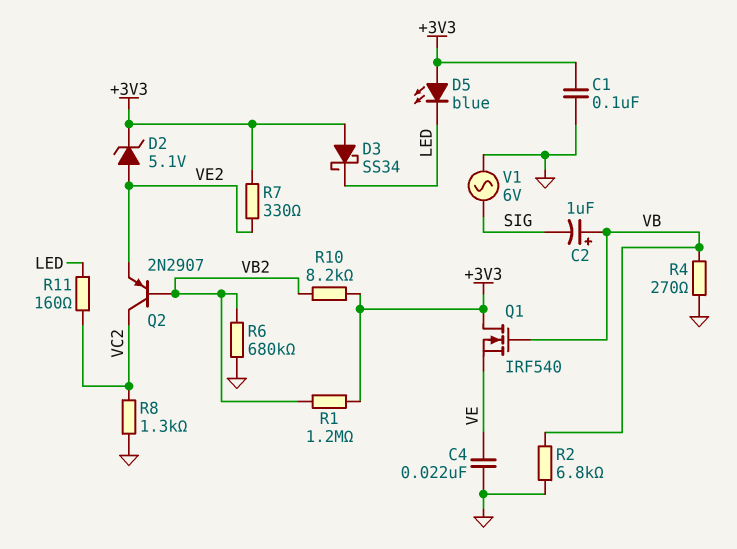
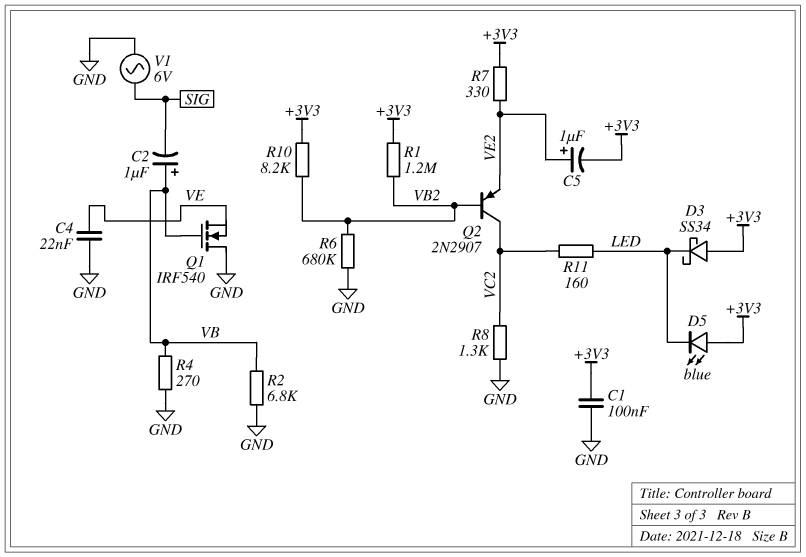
C5: none -> 1uF (plus VE2, minus +3V3)
D2: zener 5.1V (A VE2, K +3V3) -> none
Q1: NMOS IRF540 (G VB, D +3V3, S VE) -> NMOS IRF540 (G VB, D GND, S VE)

